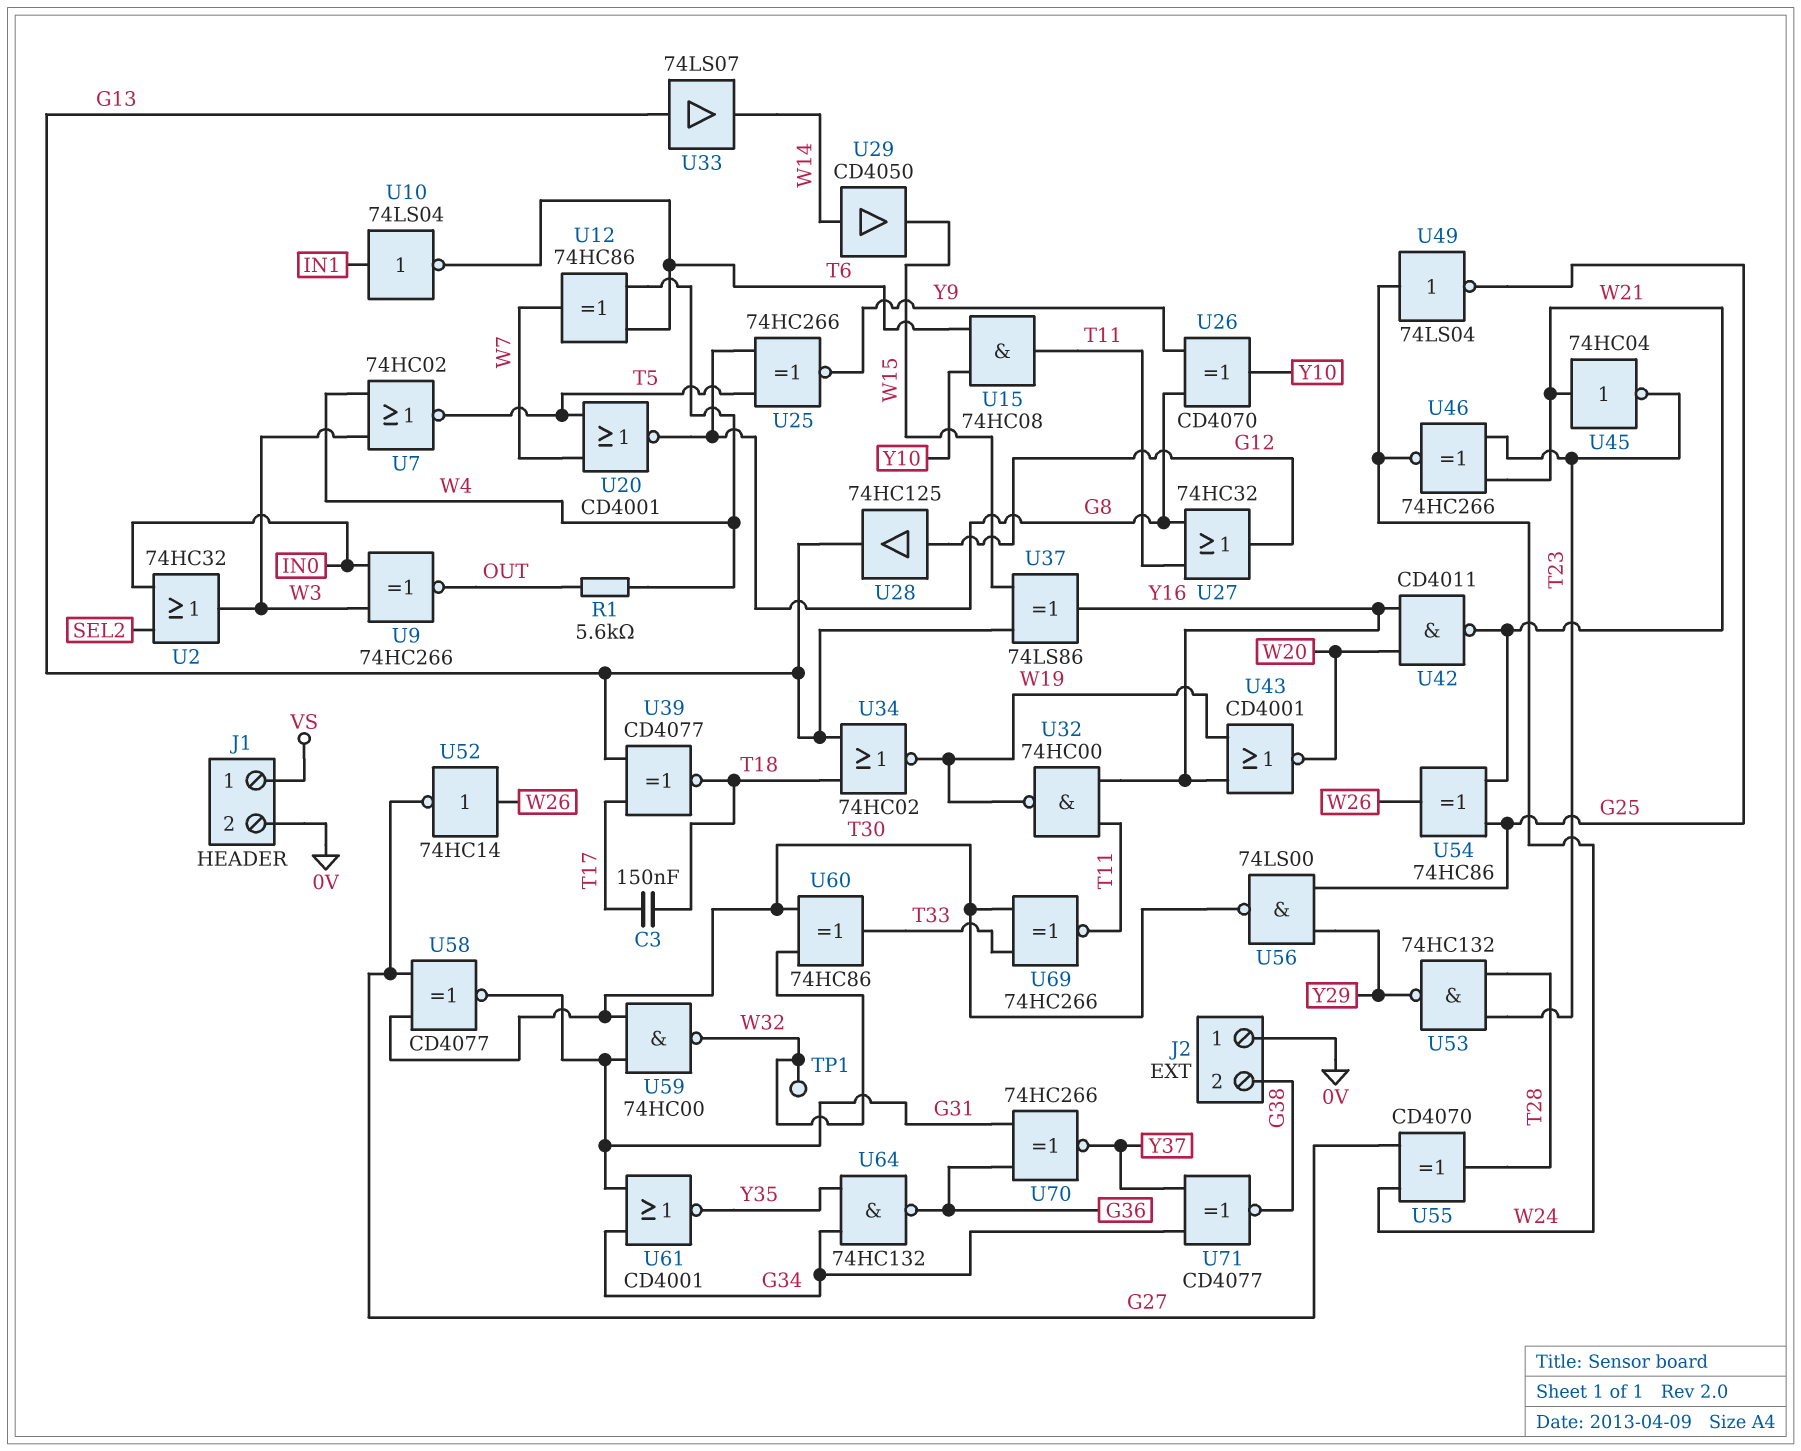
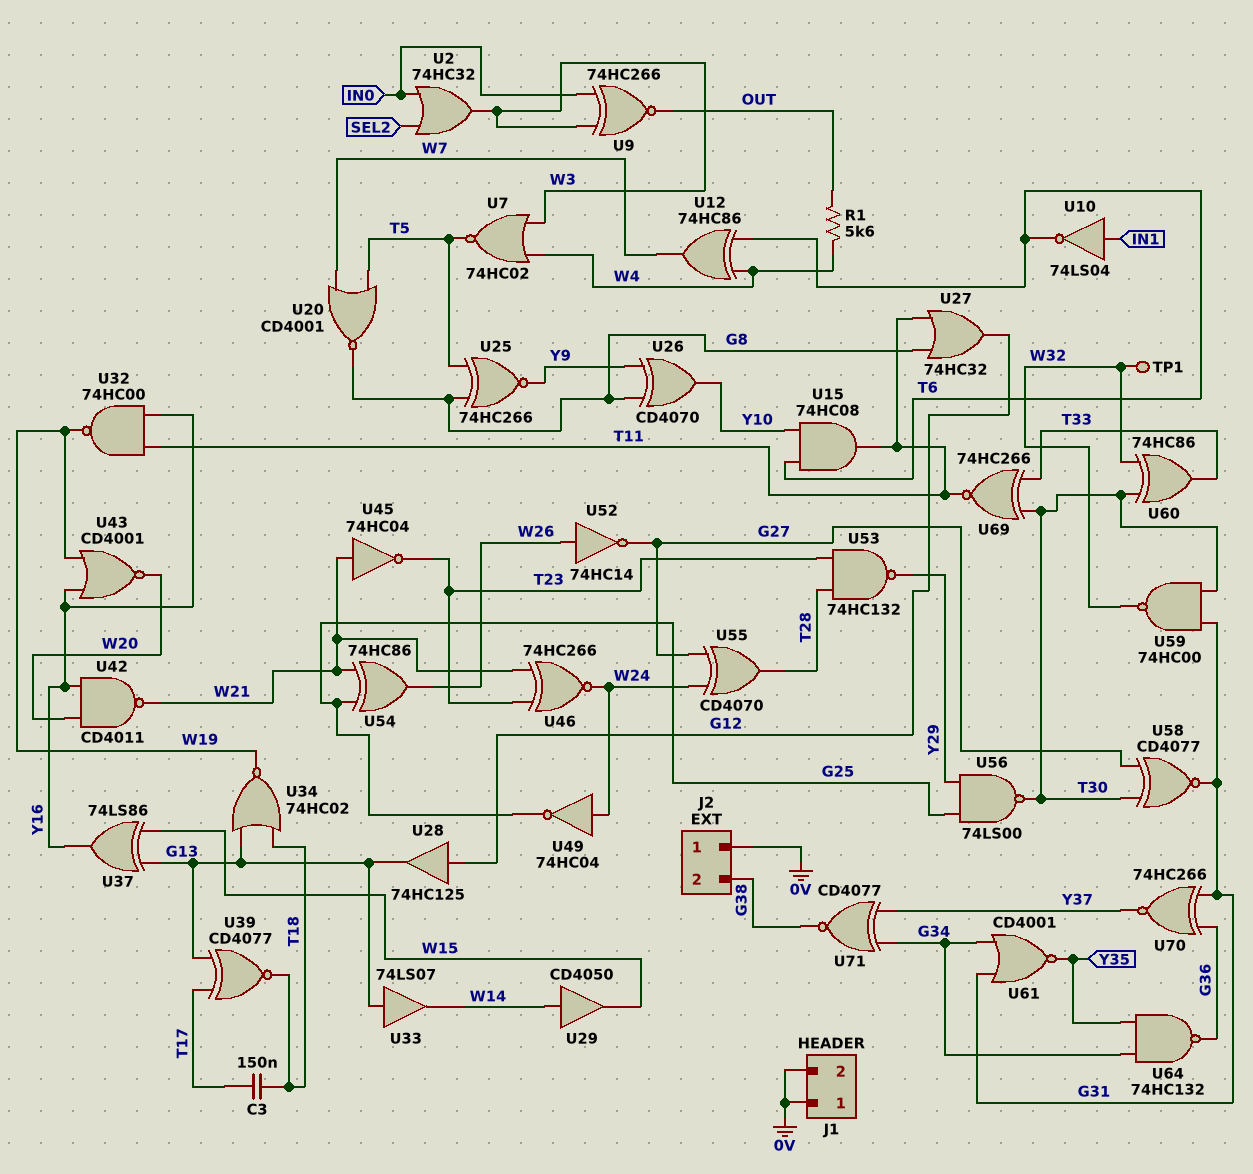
J1 pin 1: VS -> 0V
U49: NOT 74LS04 (in W24, out G25) -> NOT 74HC04 (in W24, out G25)

